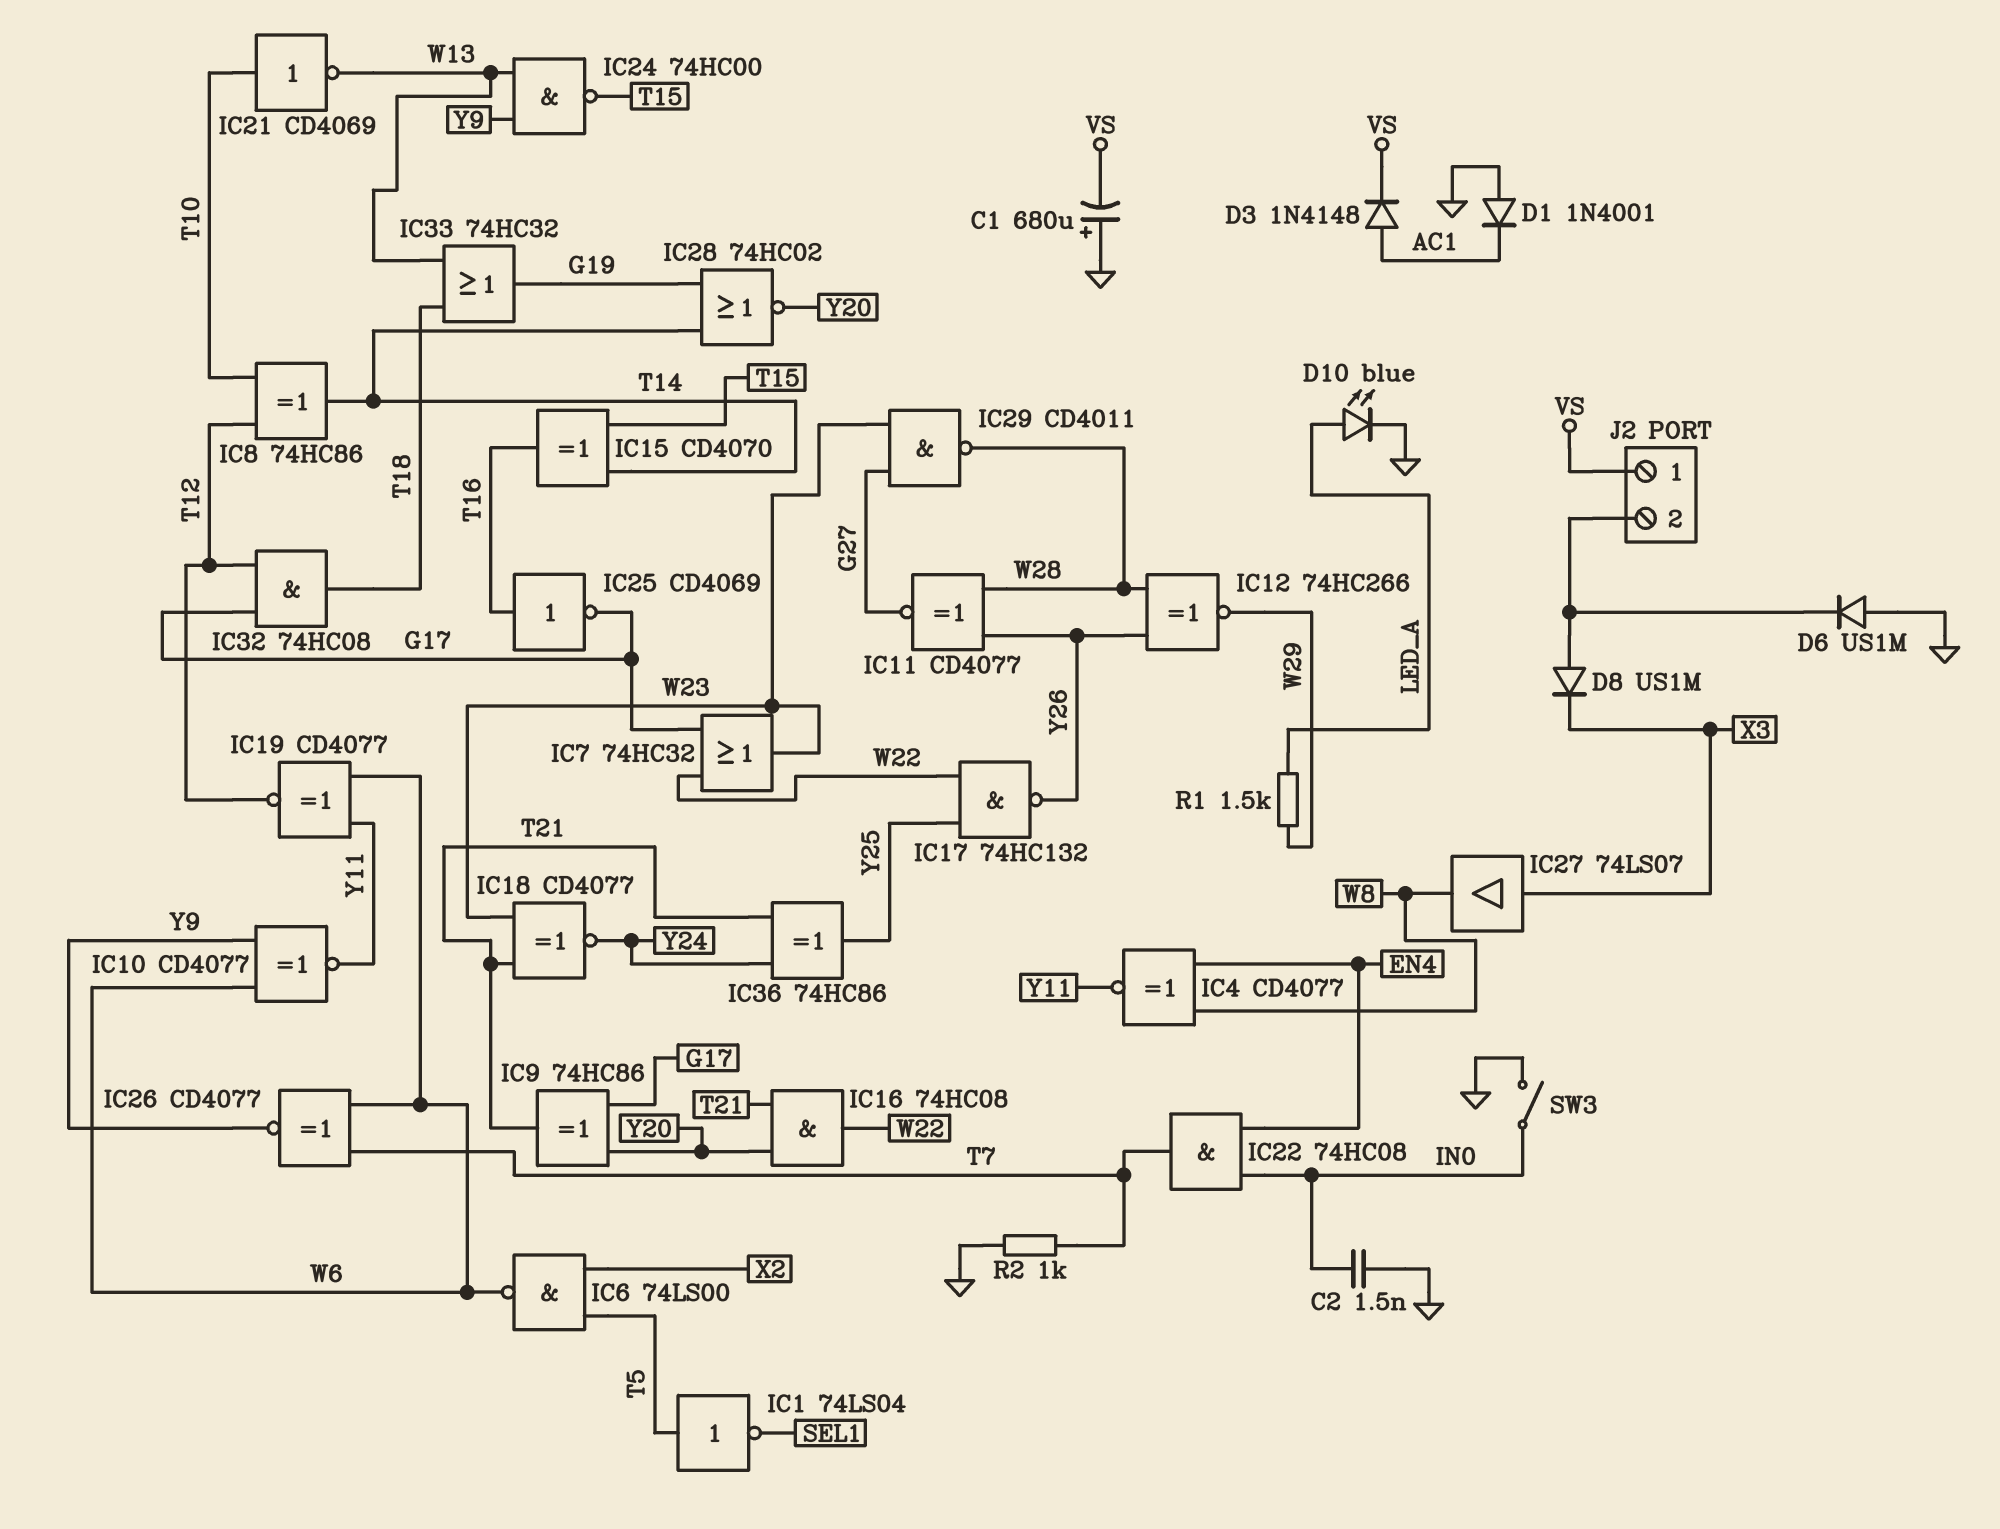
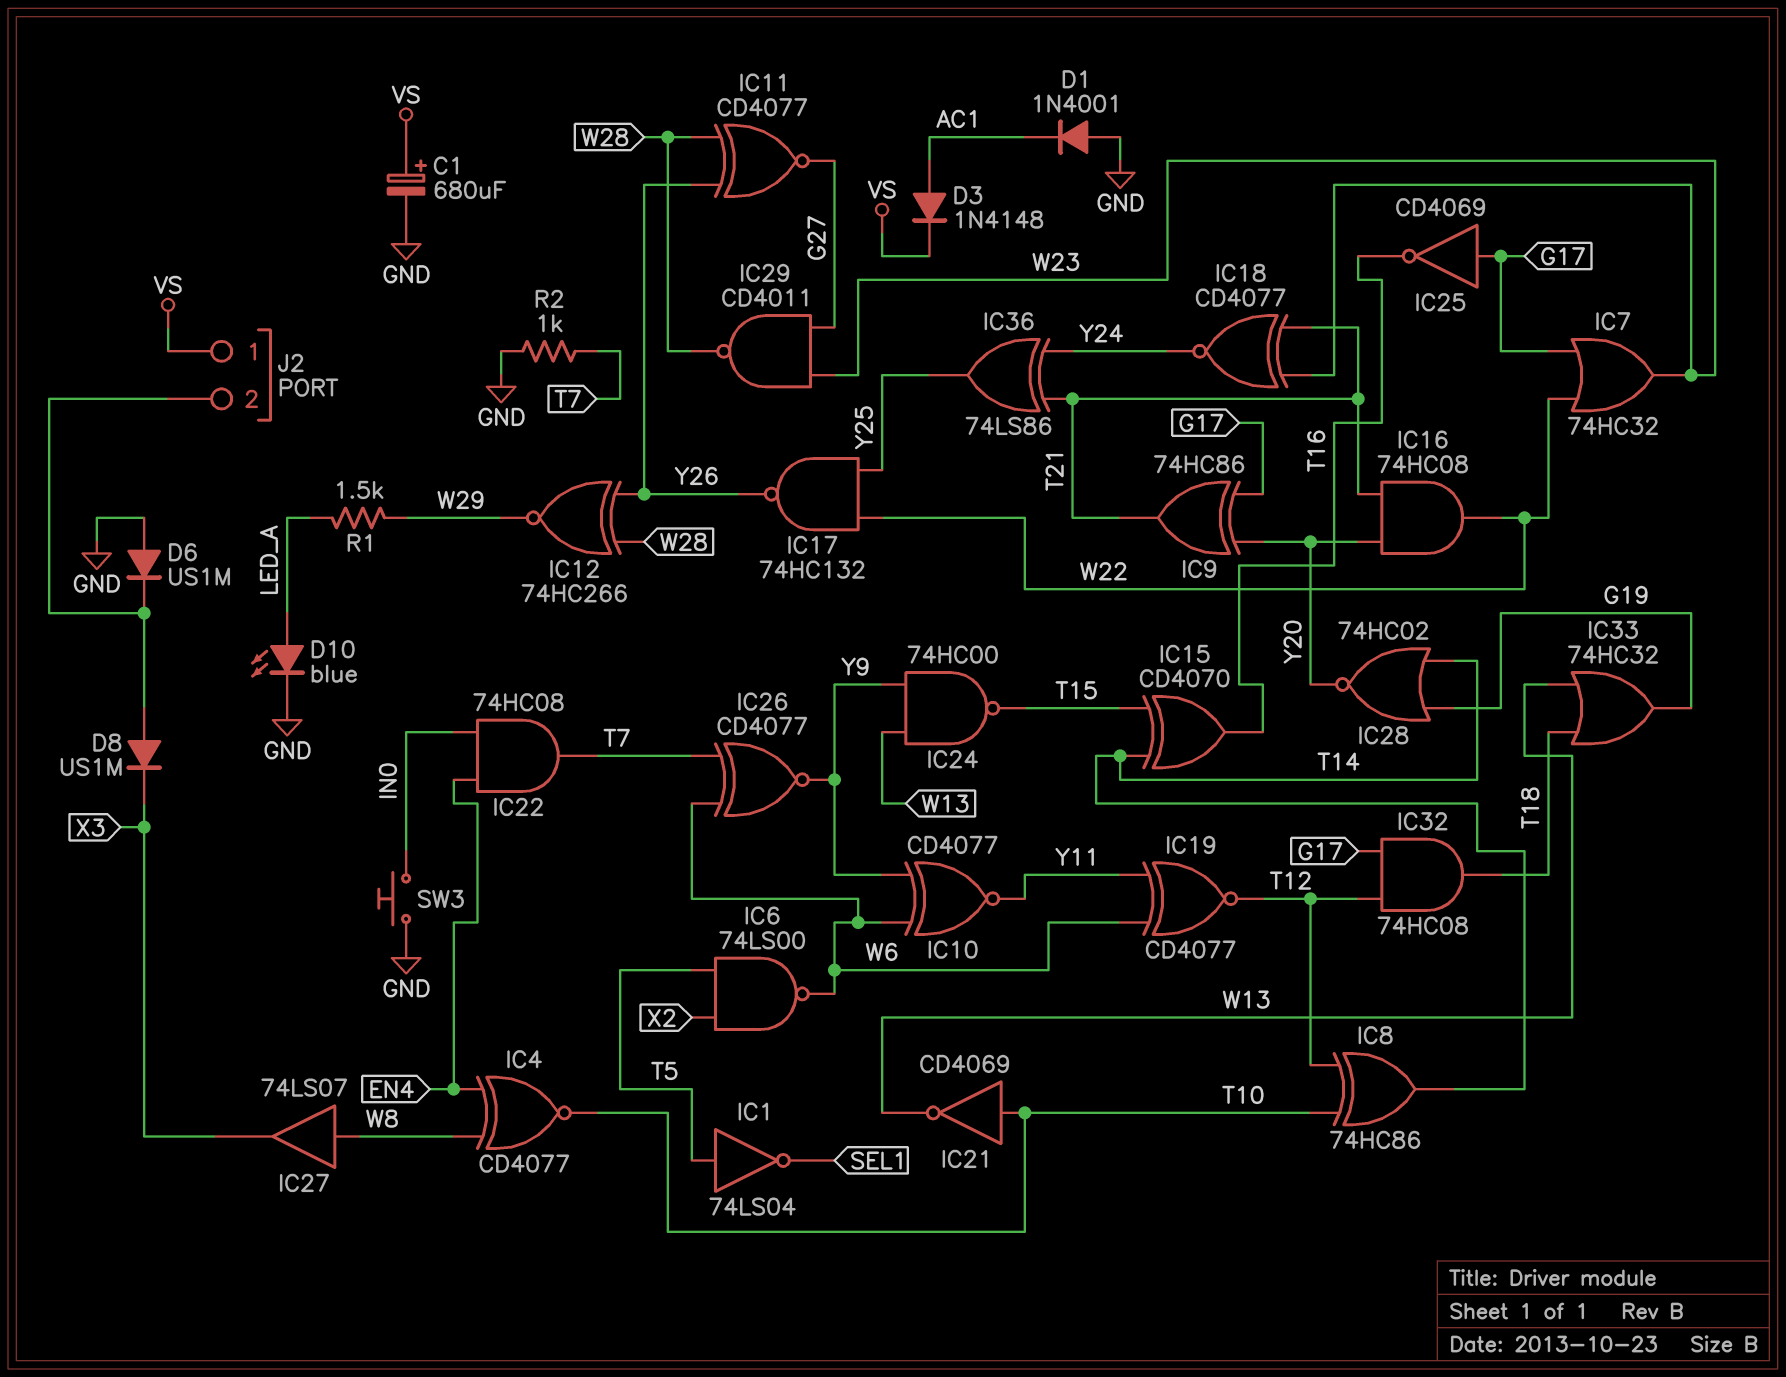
C1: 680uF (plus GND, minus VS) -> 680uF (plus VS, minus GND)
C2: 1.5nF (GND, IN0) -> none
IC4: XNOR CD4077 (in EN4, in W8, out Y11) -> XNOR CD4077 (in EN4, in W8, out T10)
IC25: NOT CD4069 (in T16, out G17) -> NOT CD4069 (in G17, out T16)
IC27: buffer 74LS07 (in X3, out W8) -> buffer 74LS07 (in W8, out X3)
IC36: XOR 74HC86 (in T21, in Y24, out Y25) -> XOR 74LS86 (in T21, in Y24, out Y25)
SW3: switch (GND, IN0) -> button (GND, IN0)

